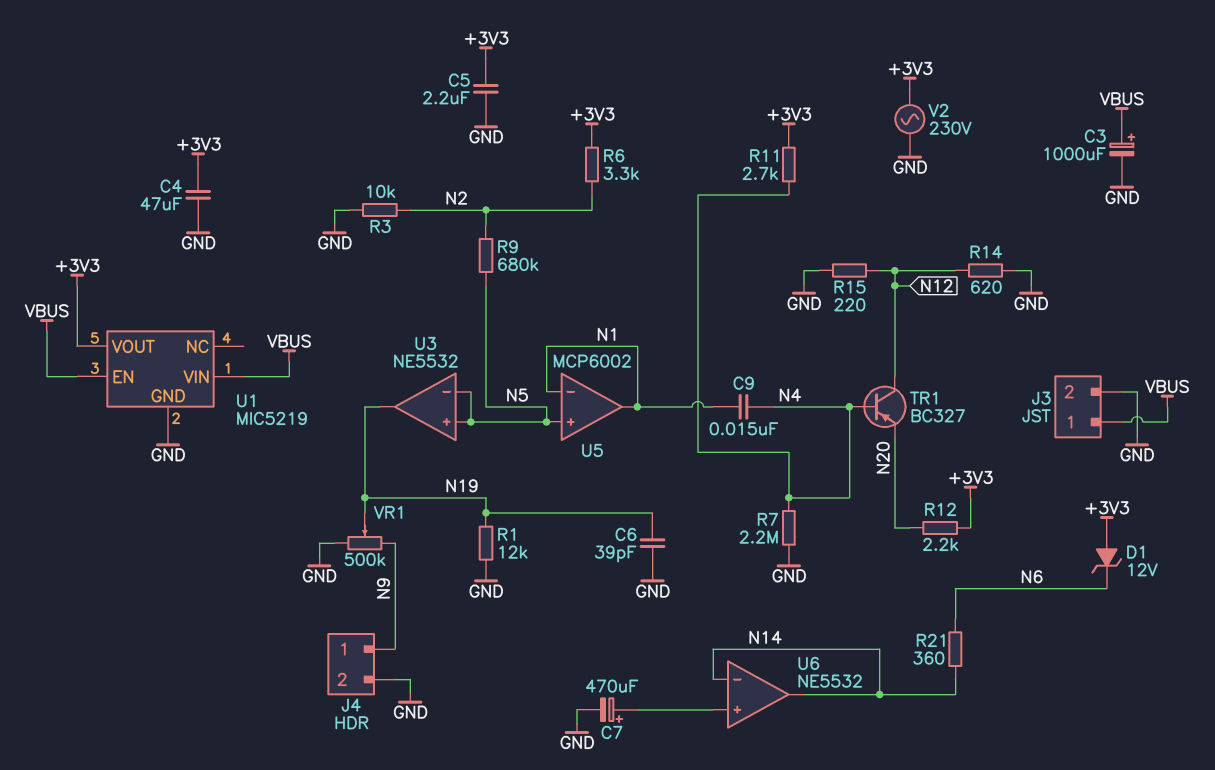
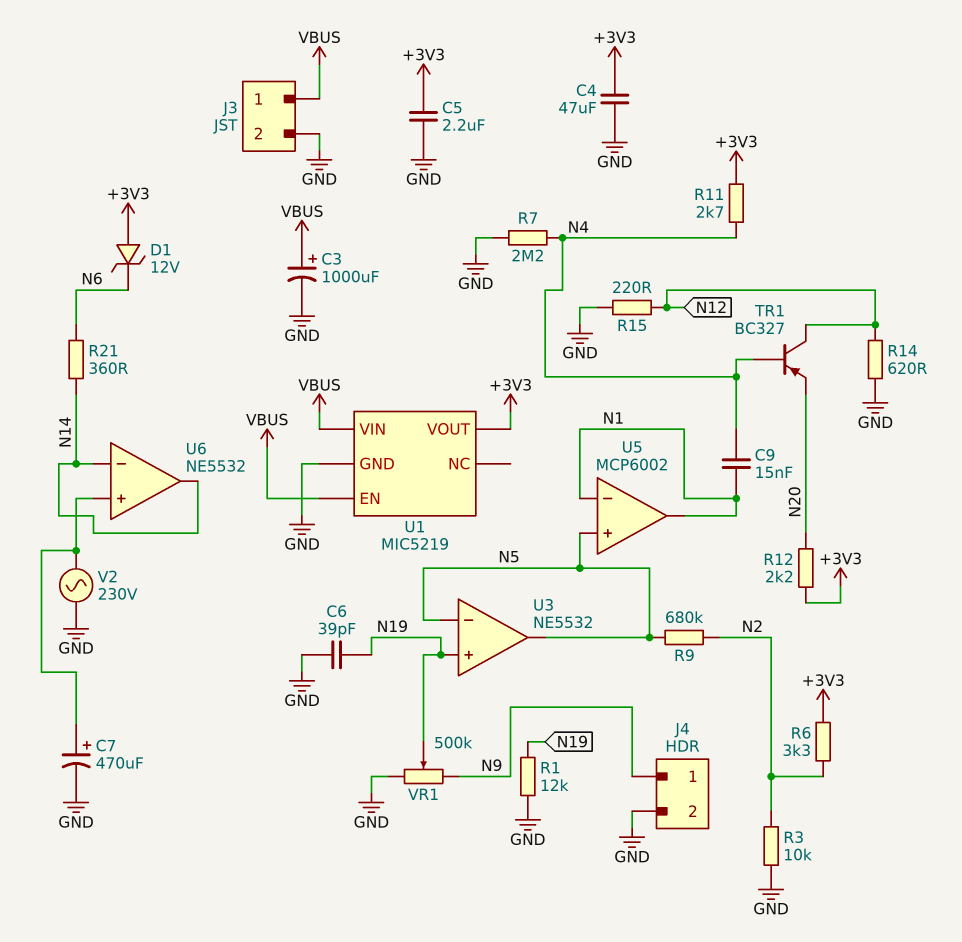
U3 pin in+: N5 -> N19
U3 pin out: N19 -> N5
V2: AC 230V (+3V3, GND) -> AC 230V (GND, U6/in+)

